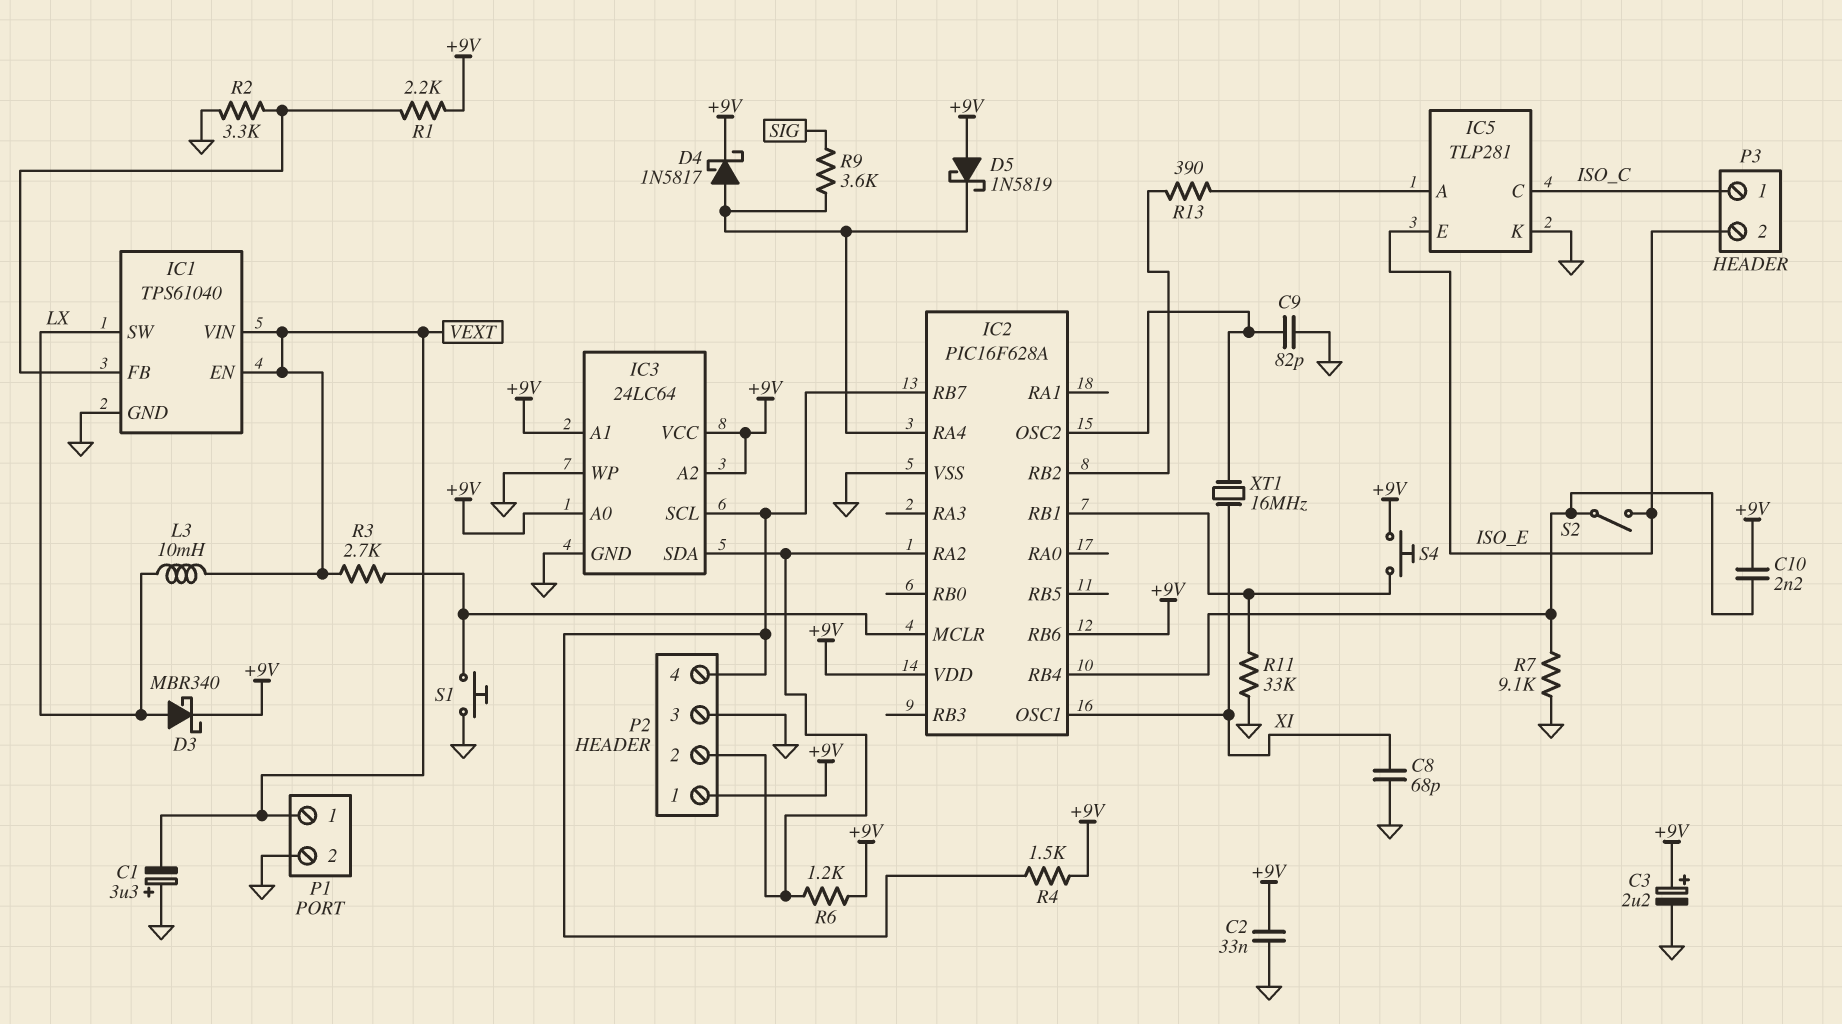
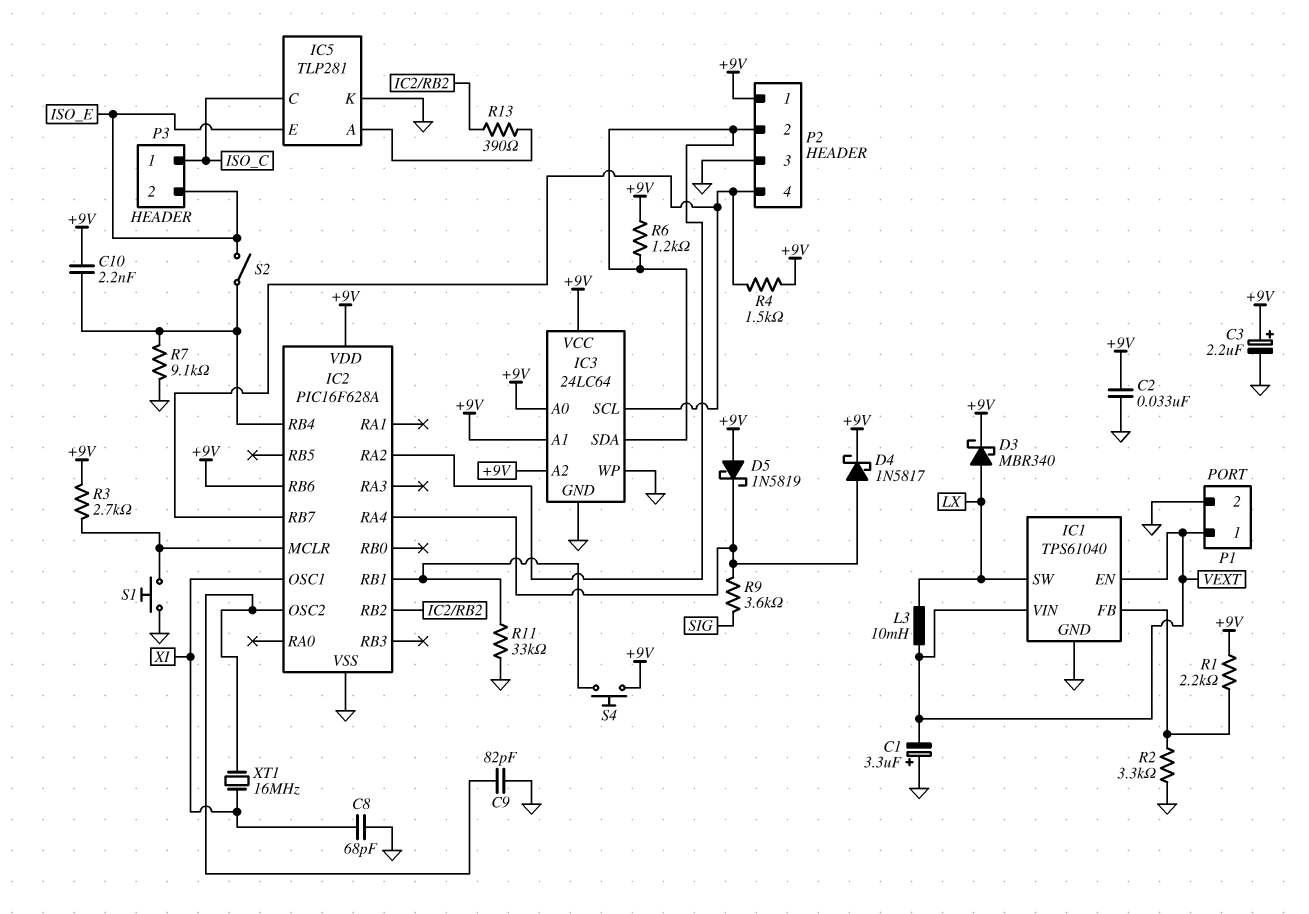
R3: 2.7k (IC2/MCLR, VEXT) -> 2.7k (+9V, IC2/MCLR)

